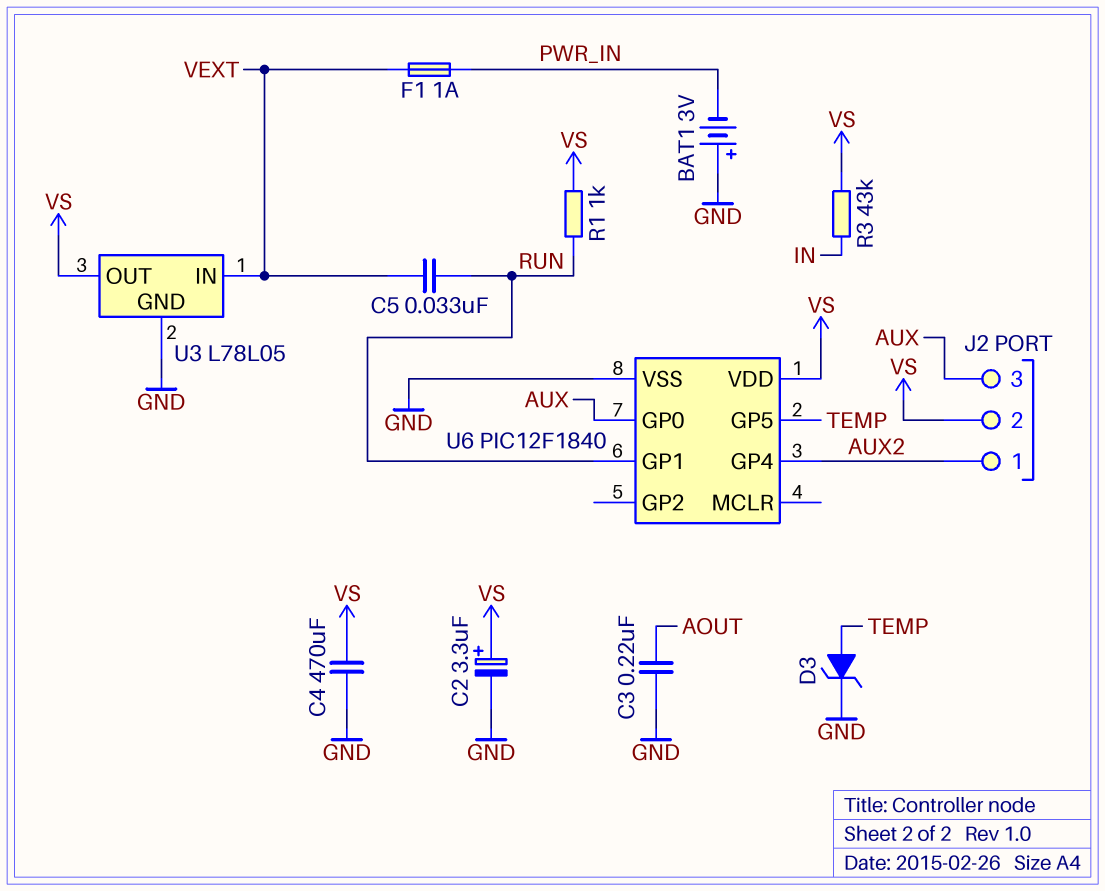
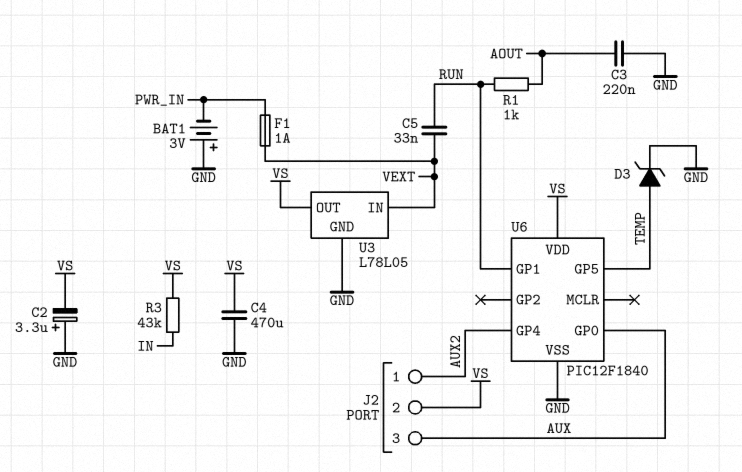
C2: 3.3uF (plus VS, minus GND) -> 3.3uF (plus GND, minus VS)
R1: 1k (RUN, VS) -> 1k (AOUT, RUN)

